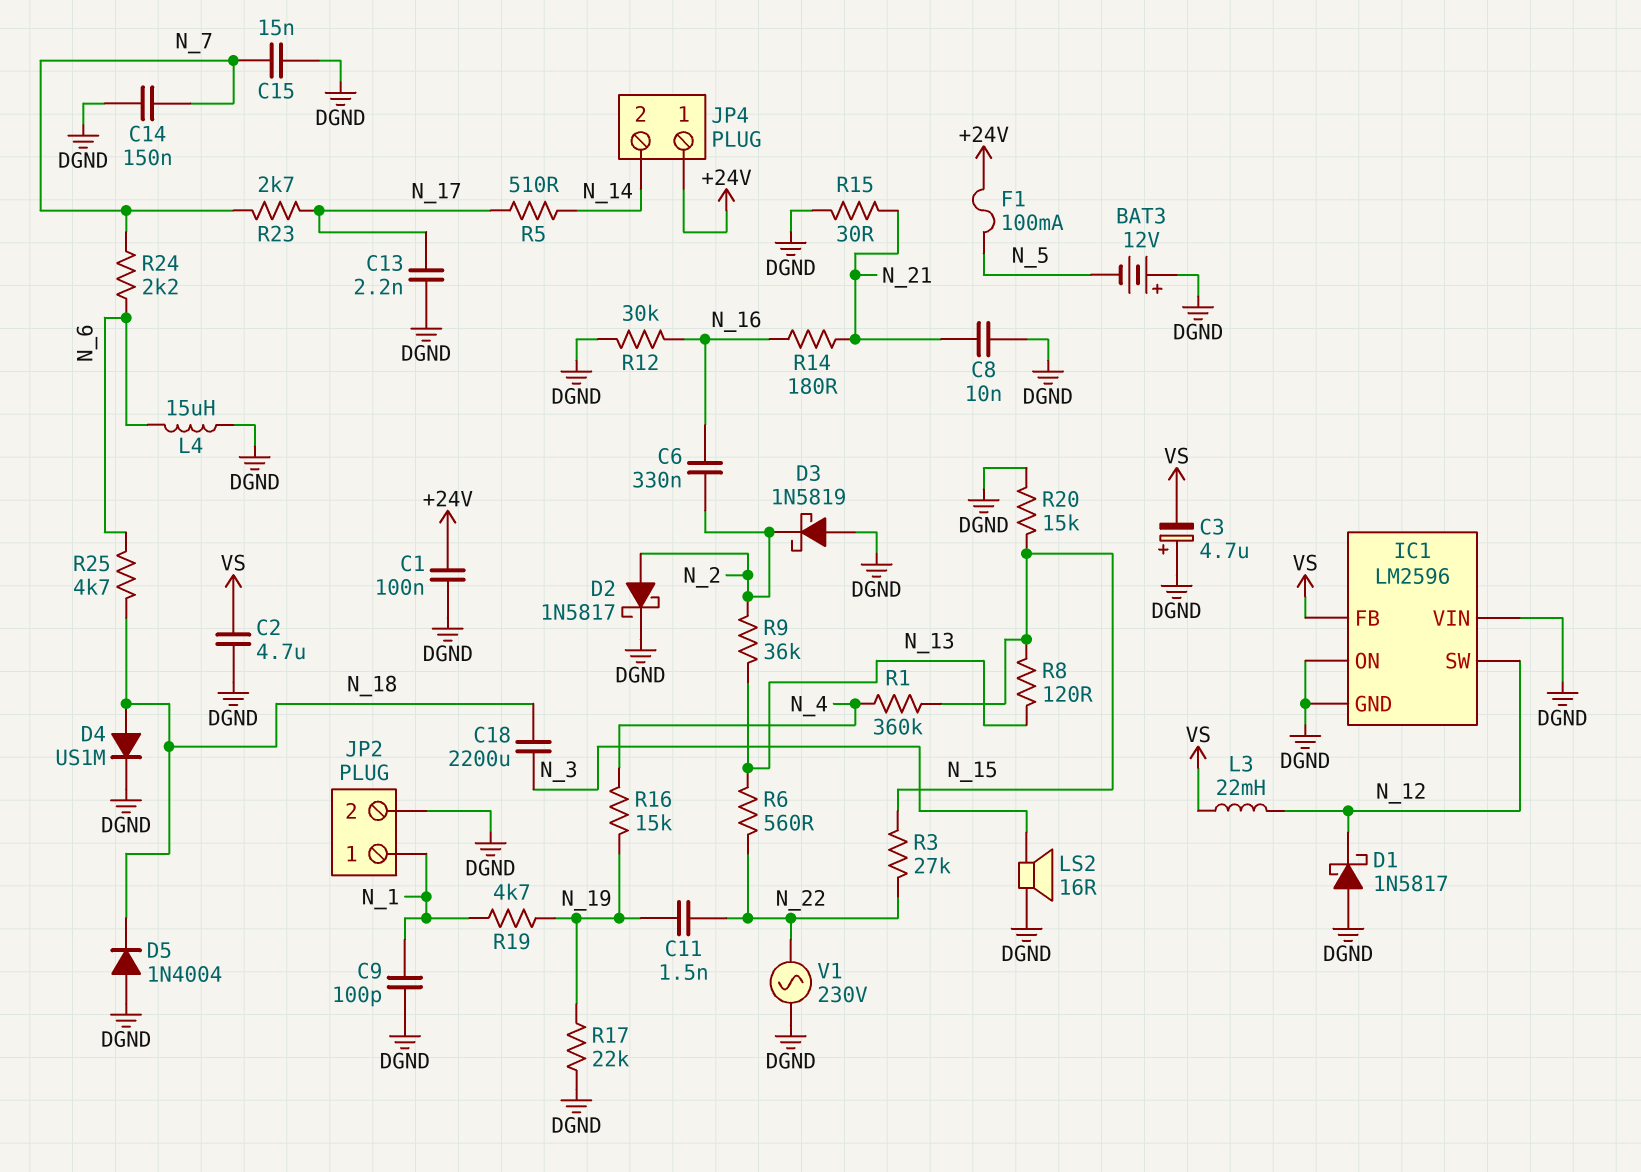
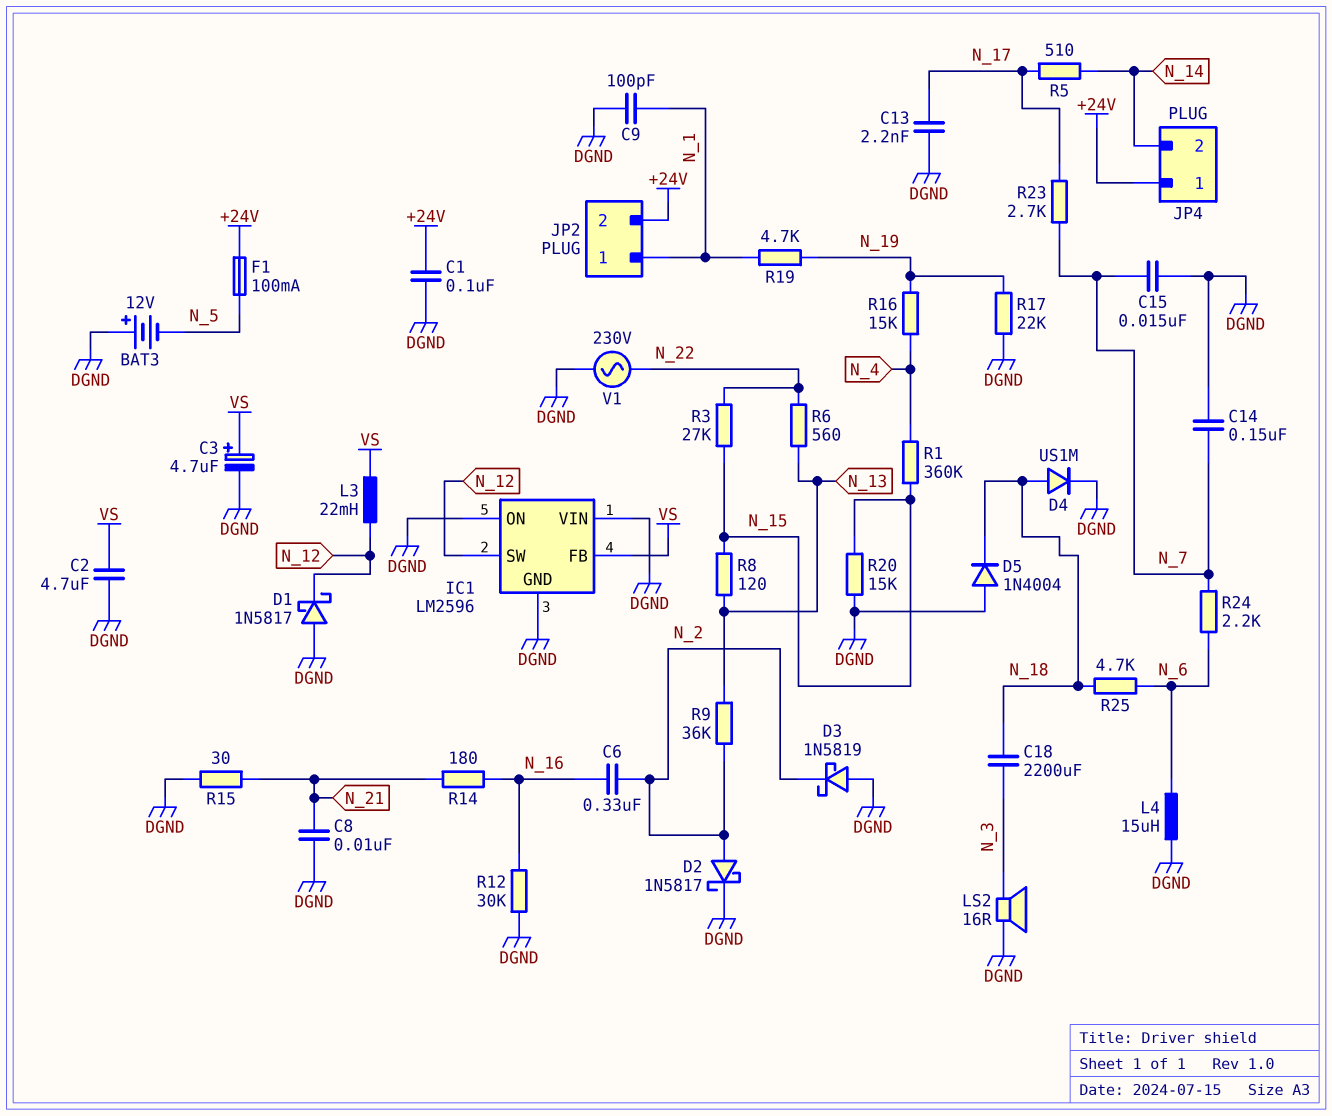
C3: 4.7uF (plus DGND, minus VS) -> 4.7uF (plus VS, minus DGND)
C11: 1.5nF (N_19, N_22) -> none
JP2 pin 2: DGND -> +24V

